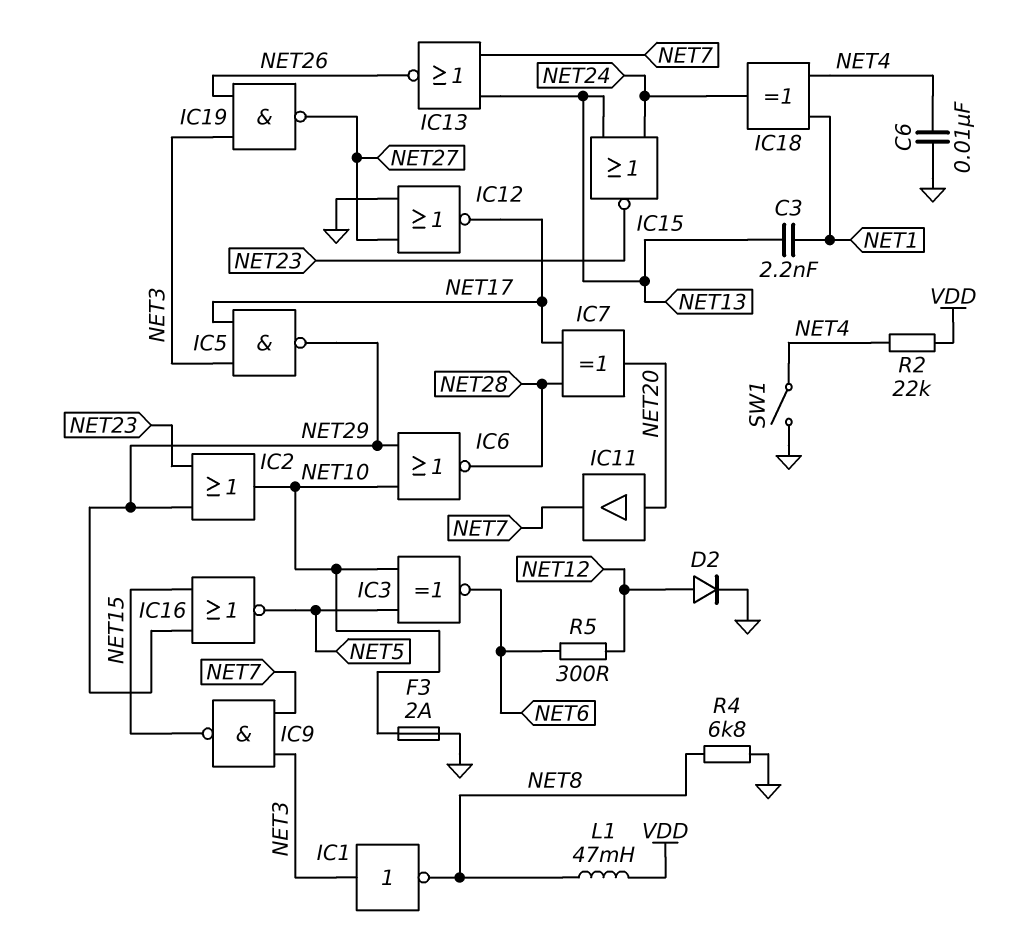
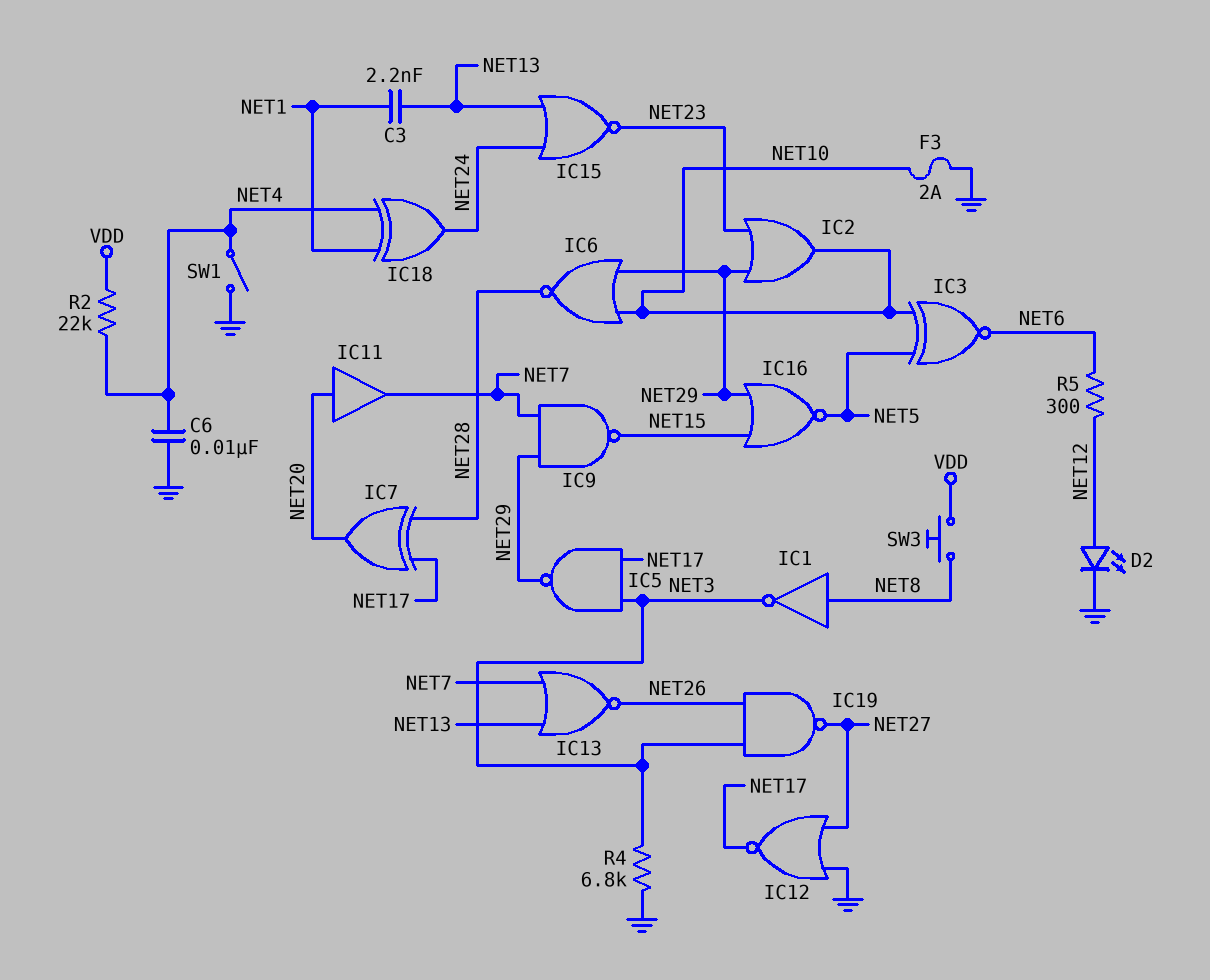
D2: diode (A NET12, K GND) -> LED (A NET12, K GND)
IC1: NOT (in NET3, out NET8) -> NOT (in NET8, out NET3)
IC9: NAND (in NET3, in NET7, out NET15) -> NAND (in NET7, in NET29, out NET15)
L1: 47mH (NET8, VDD) -> none
R4: 6.8k (GND, NET8) -> 6.8k (GND, NET3)
SW3: none -> button (NET8, VDD)

